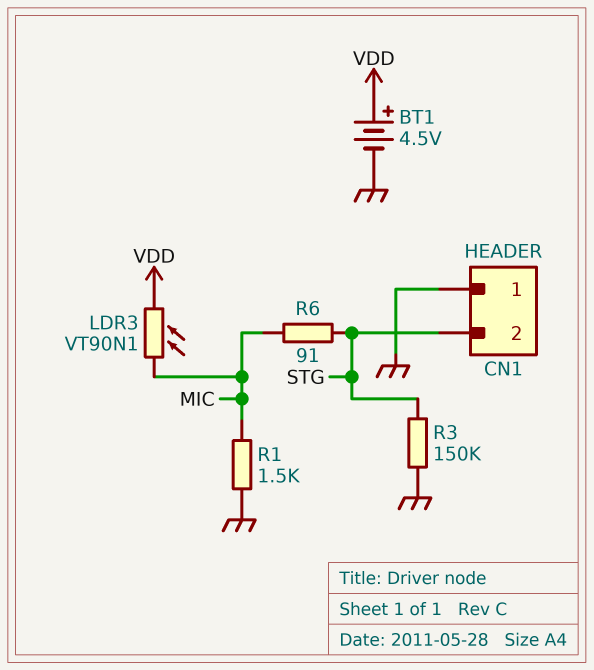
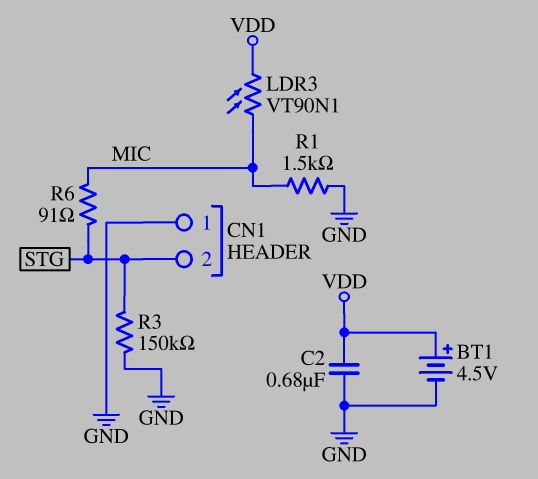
C2: none -> 680nF (GND, VDD)

